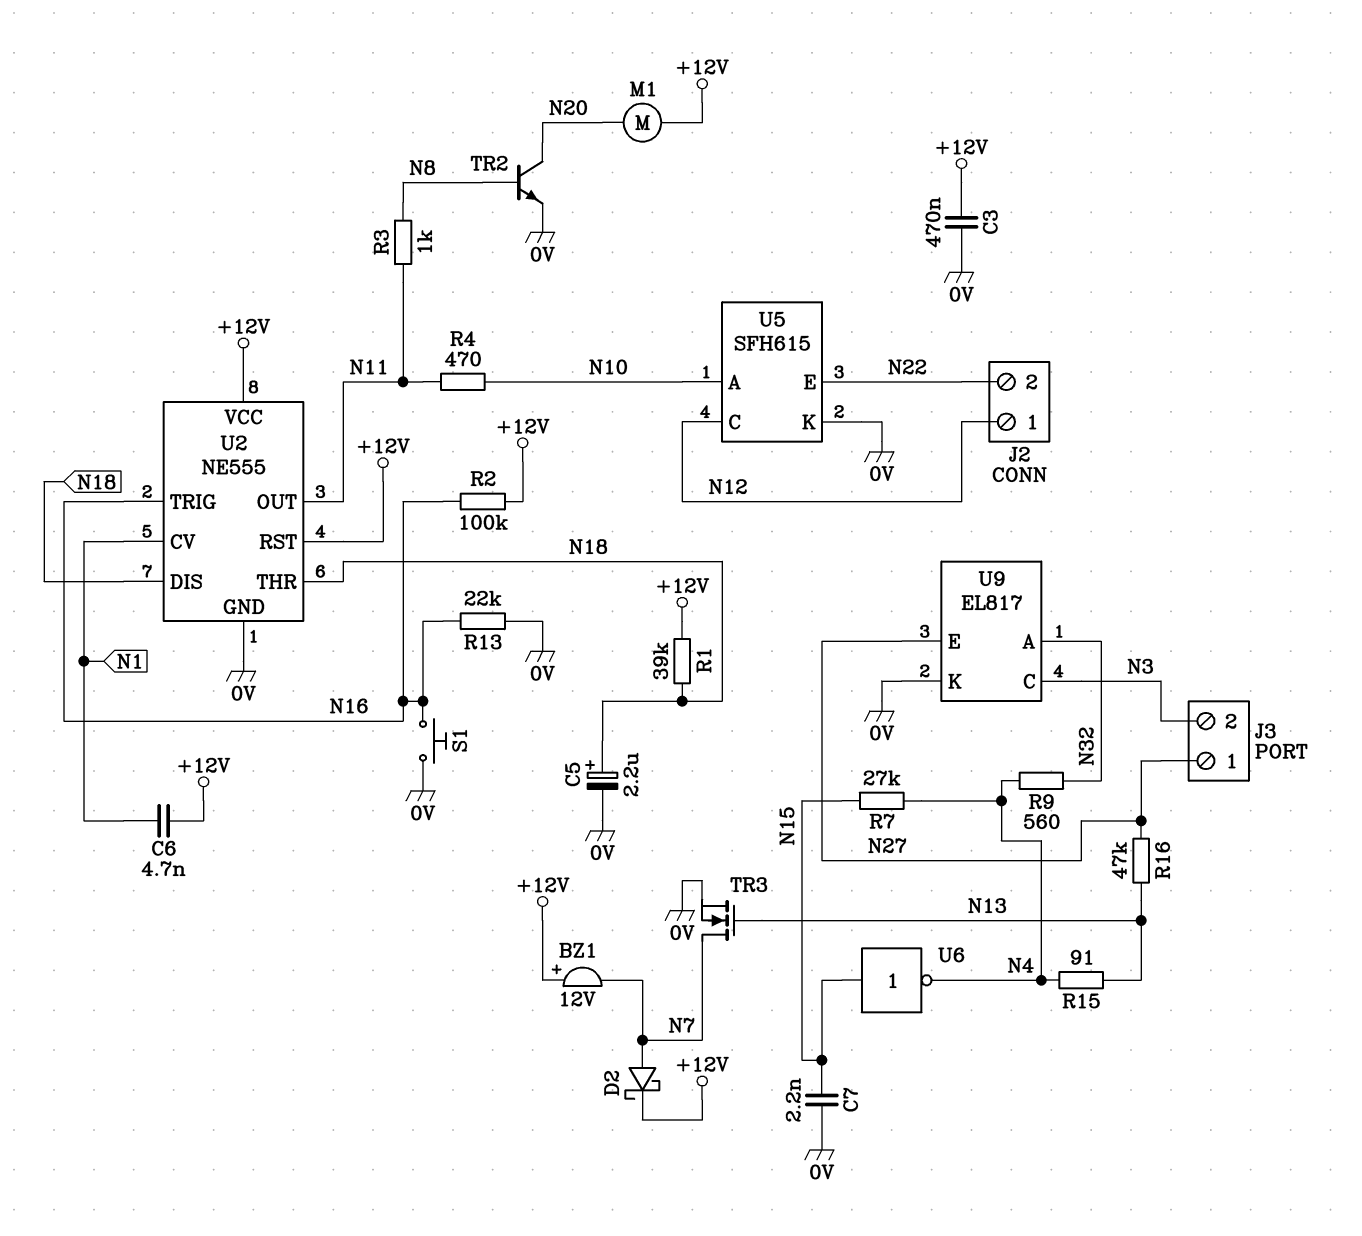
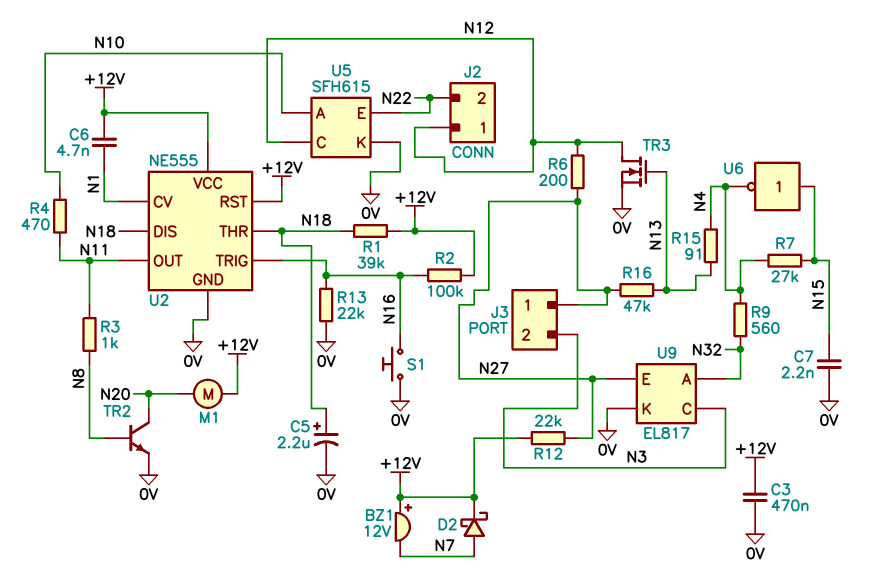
R6: none -> 200 (N12, N27)
R12: none -> 22k (+12V, N27)
TR3: NMOS (G N13, D N7, S 0V) -> NMOS (G N13, D N12, S 0V)

